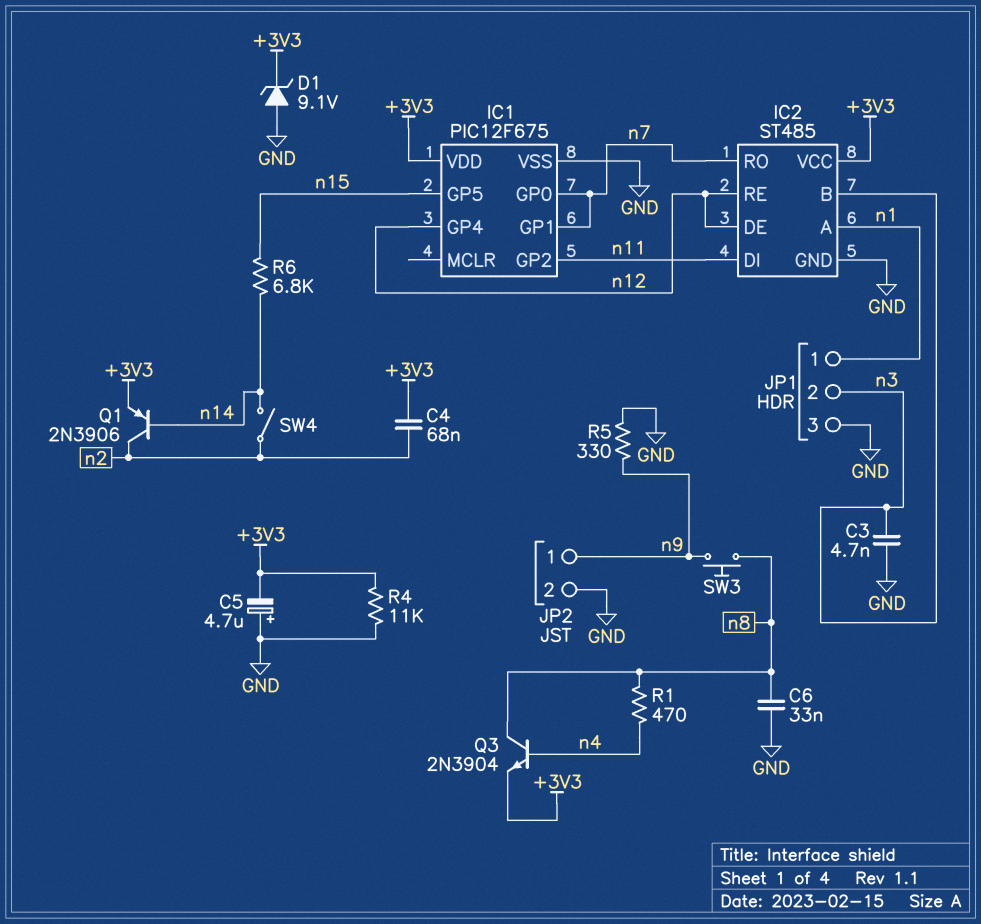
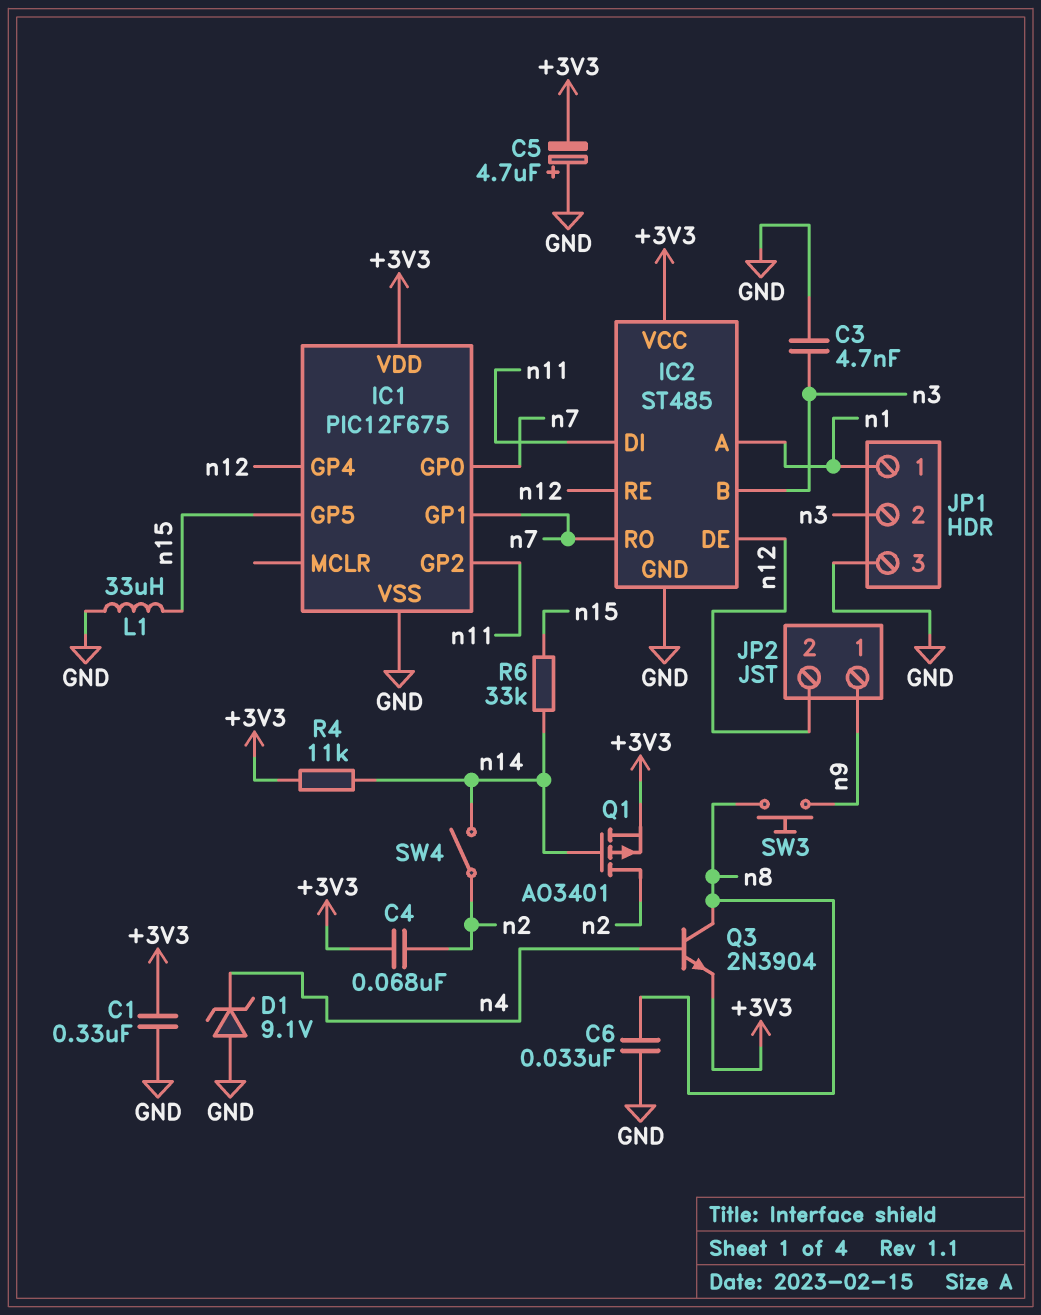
C1: none -> 330nF (+3V3, GND)
D1: zener 9.1V (A GND, K +3V3) -> zener 9.1V (A GND, K n4)
JP2 pin 2: GND -> n12
L1: none -> 33uH (GND, n15)
Q1: PNP 2N3906 (B n14, C n2, E +3V3) -> PMOS AO3401 (G n14, D n2, S +3V3)
R1: 470 (n4, n8) -> none
R4: 11k (+3V3, GND) -> 11k (+3V3, n14)
R5: 330 (GND, n9) -> none
R6: 6.8k (n14, n15) -> 33k (n14, n15)

